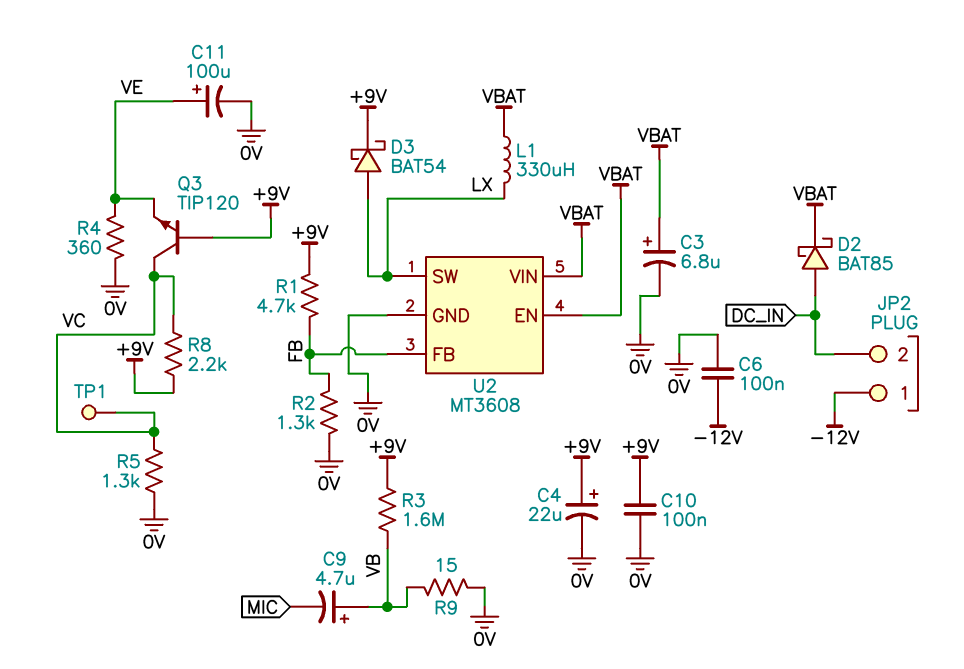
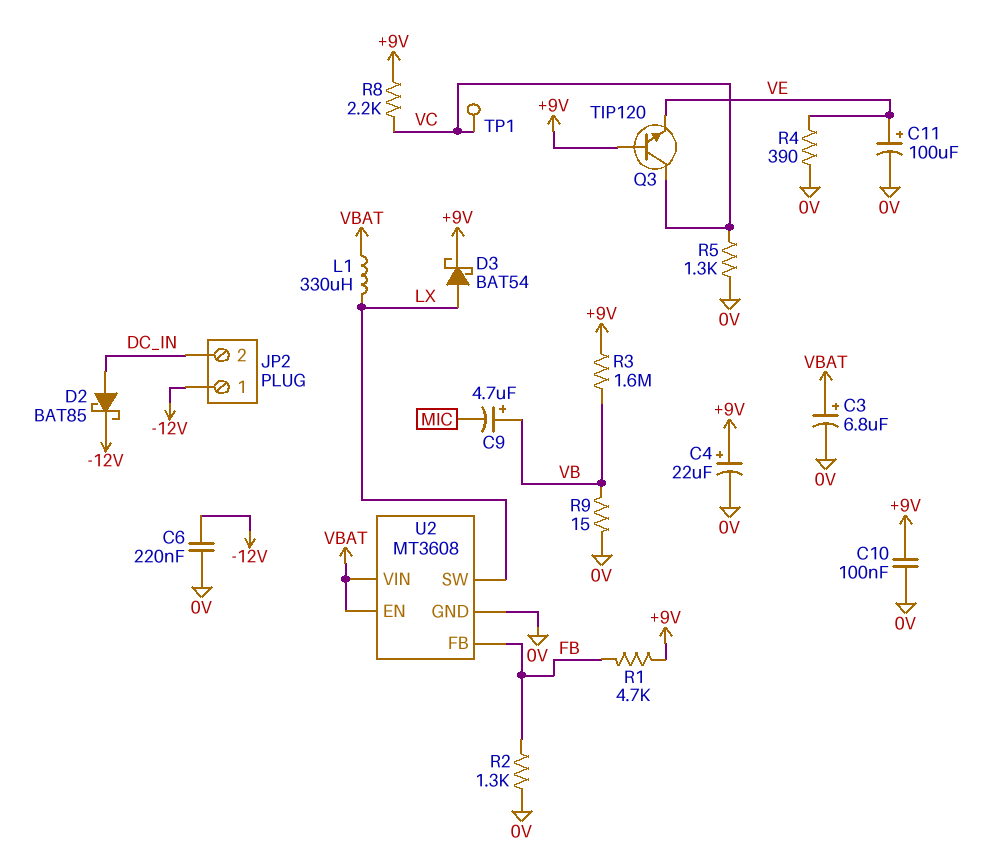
C6: 100nF (-12V, 0V) -> 220nF (-12V, 0V)
D2: schottky BAT85 (A DC_IN, K VBAT) -> schottky BAT85 (A DC_IN, K -12V)
R4: 360 (0V, VE) -> 390 (0V, VE)

